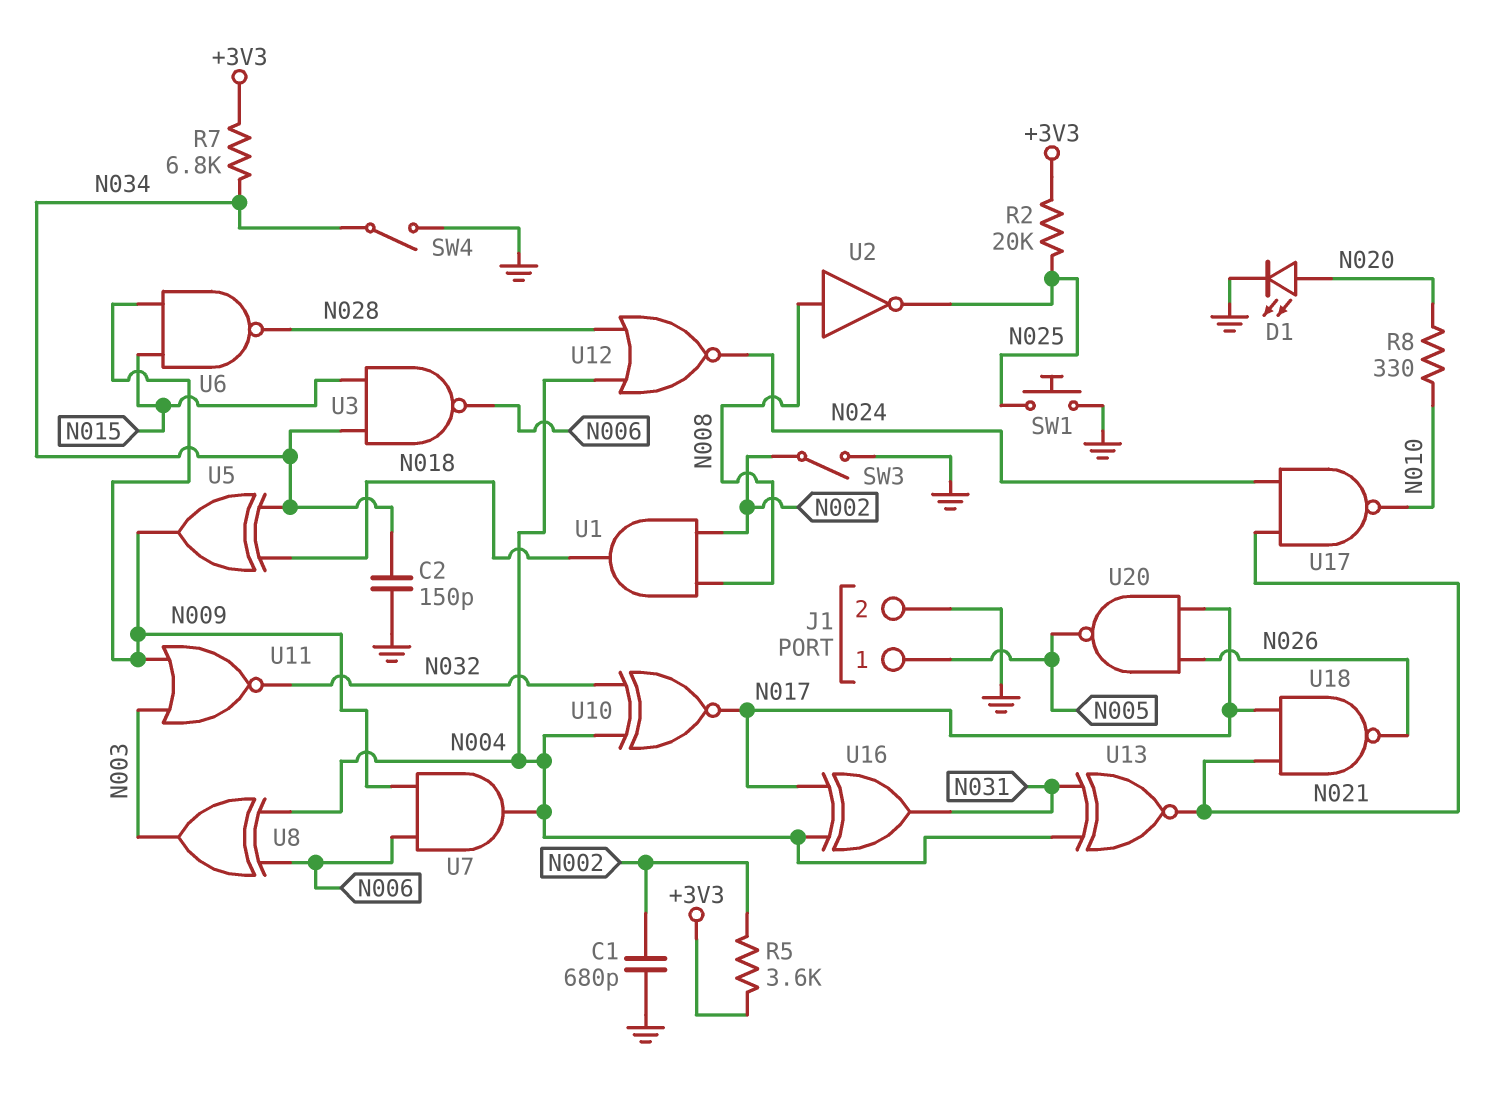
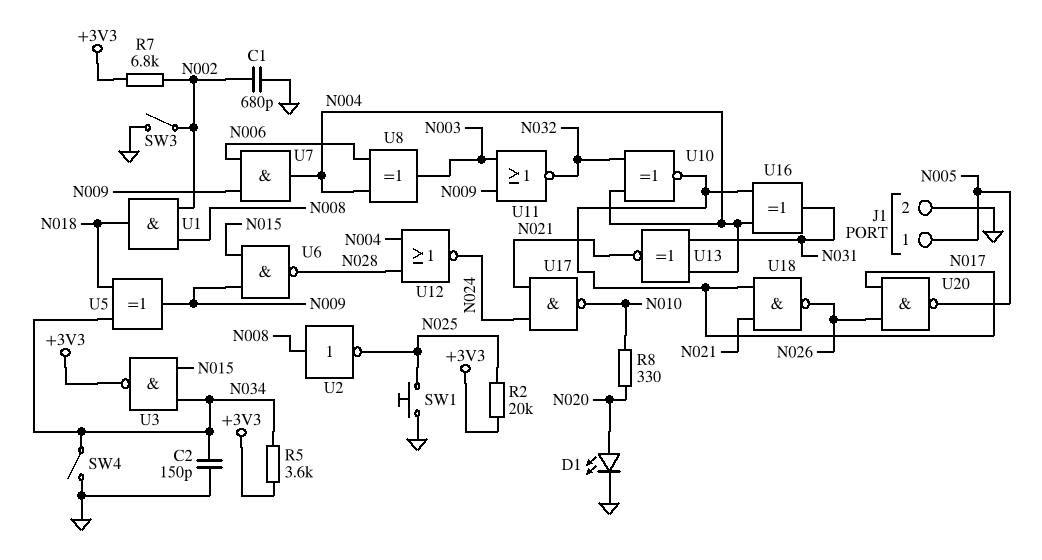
R5: 3.6k (+3V3, N002) -> 3.6k (+3V3, N034)
R7: 6.8k (+3V3, N034) -> 6.8k (+3V3, N002)
U3: NAND (in N015, in N034, out N006) -> NAND (in N015, in N034, out +3V3)

